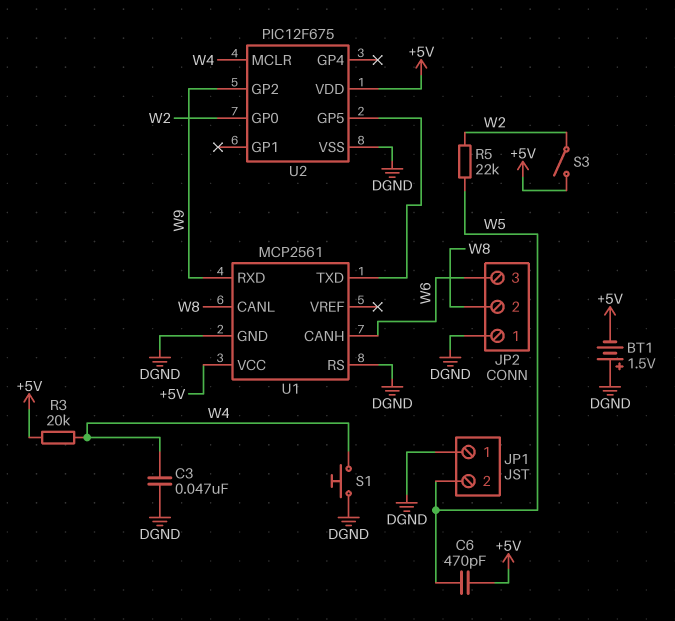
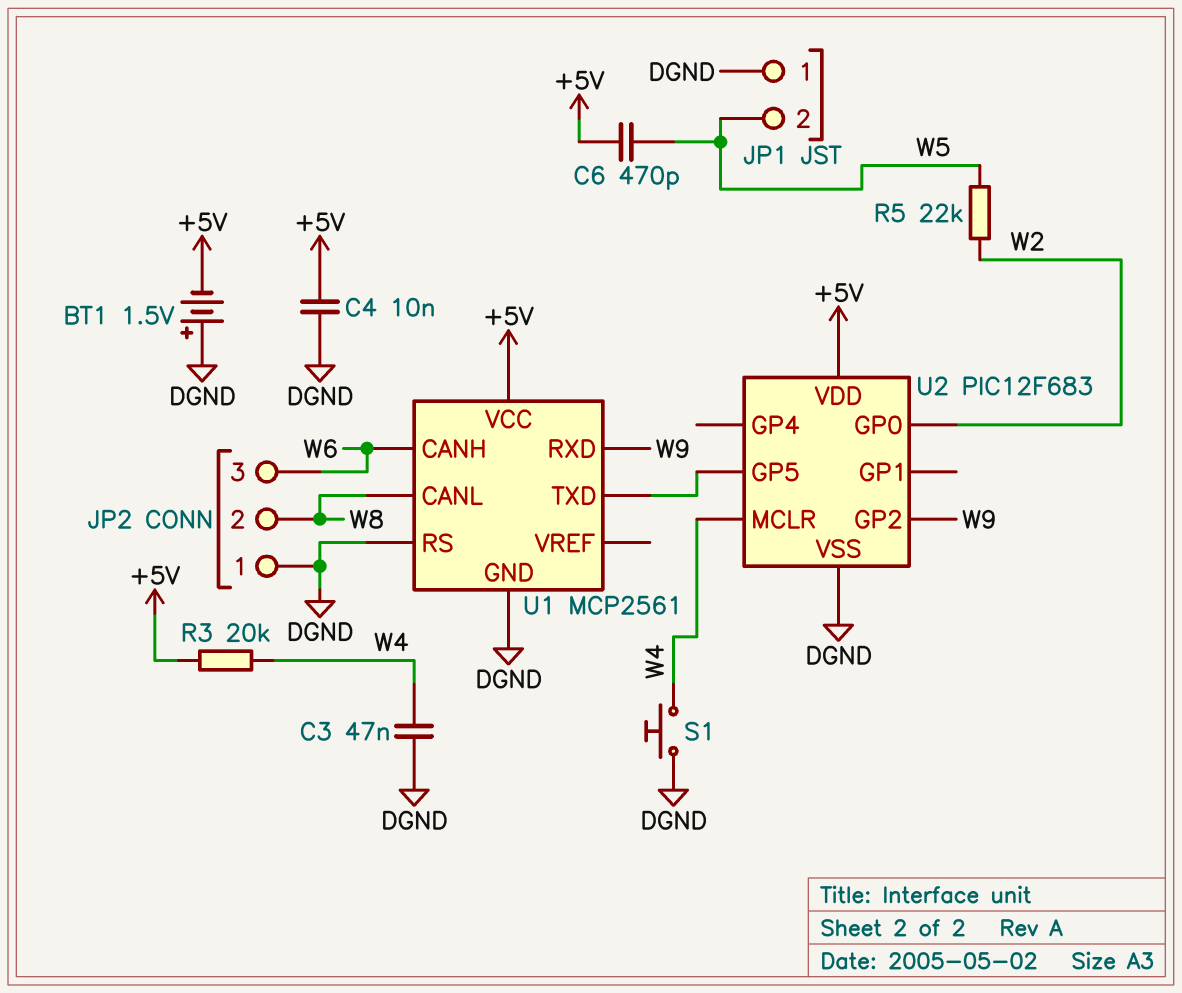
C4: none -> 10nF (+5V, DGND)
S3: switch (+5V, W2) -> none
U2: PIC12F675 -> PIC12F683

